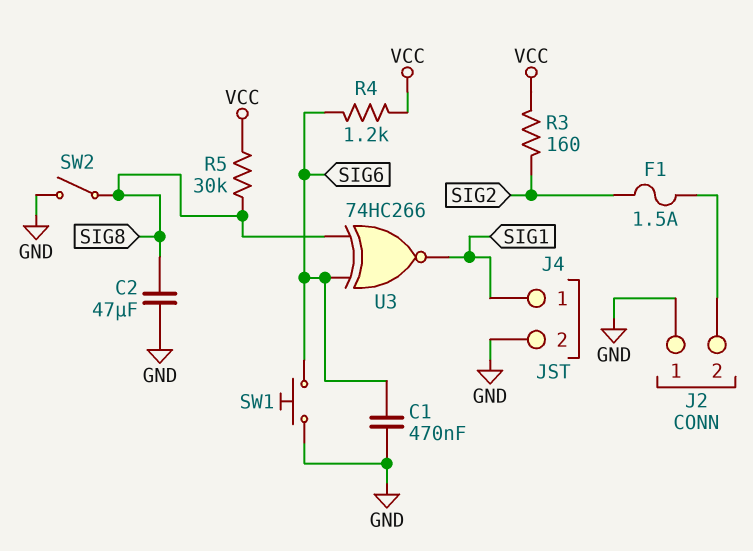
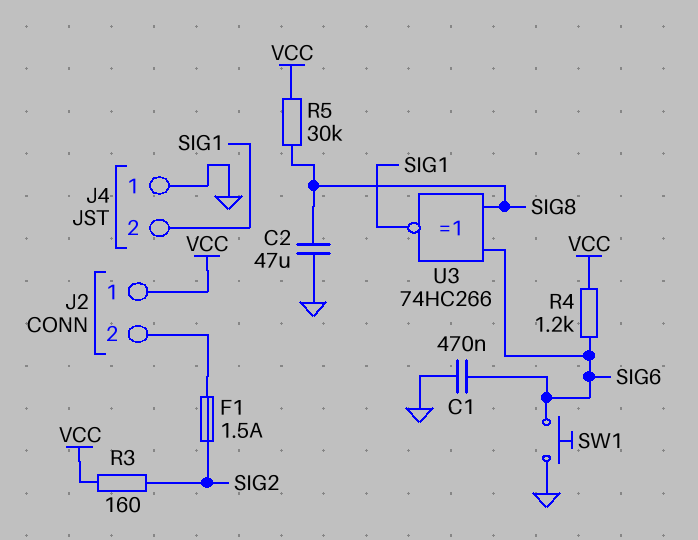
J2 pin 1: GND -> VCC
J4 pin 1: SIG1 -> GND
J4 pin 2: GND -> SIG1
SW2: switch (GND, SIG8) -> none

